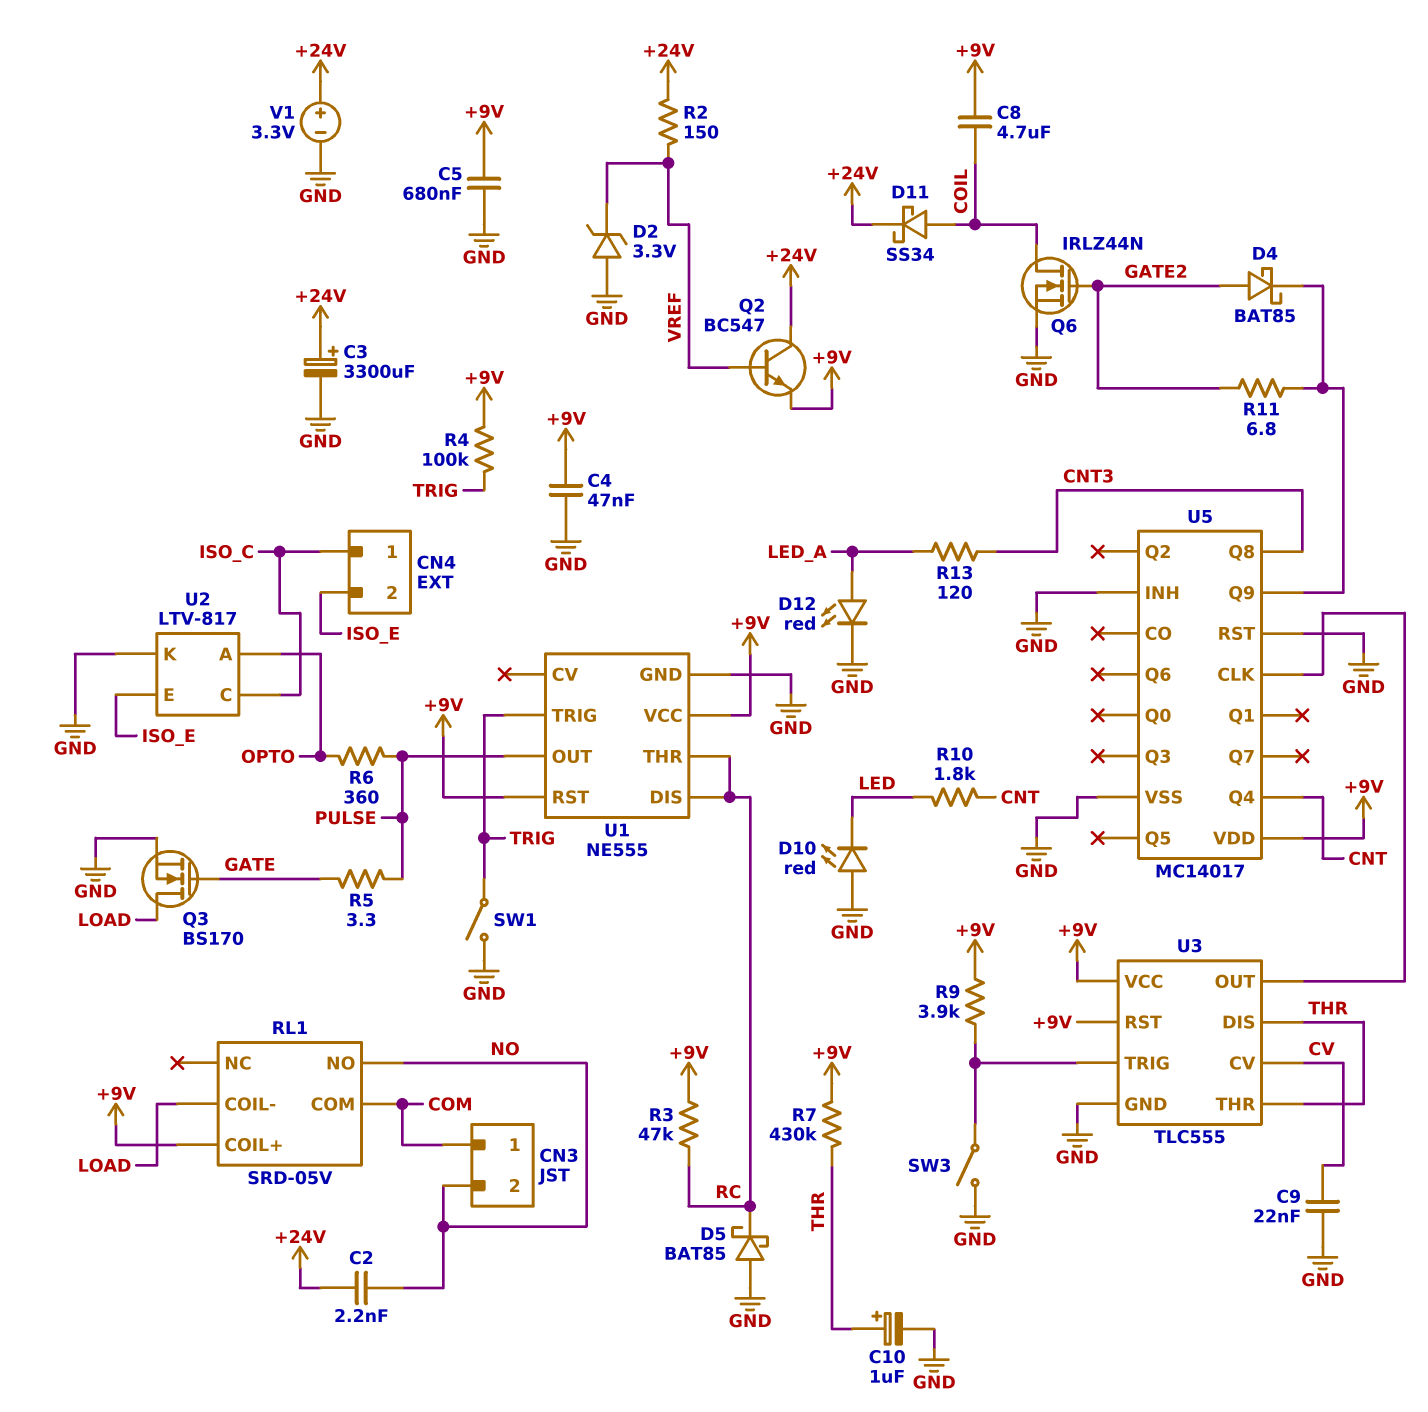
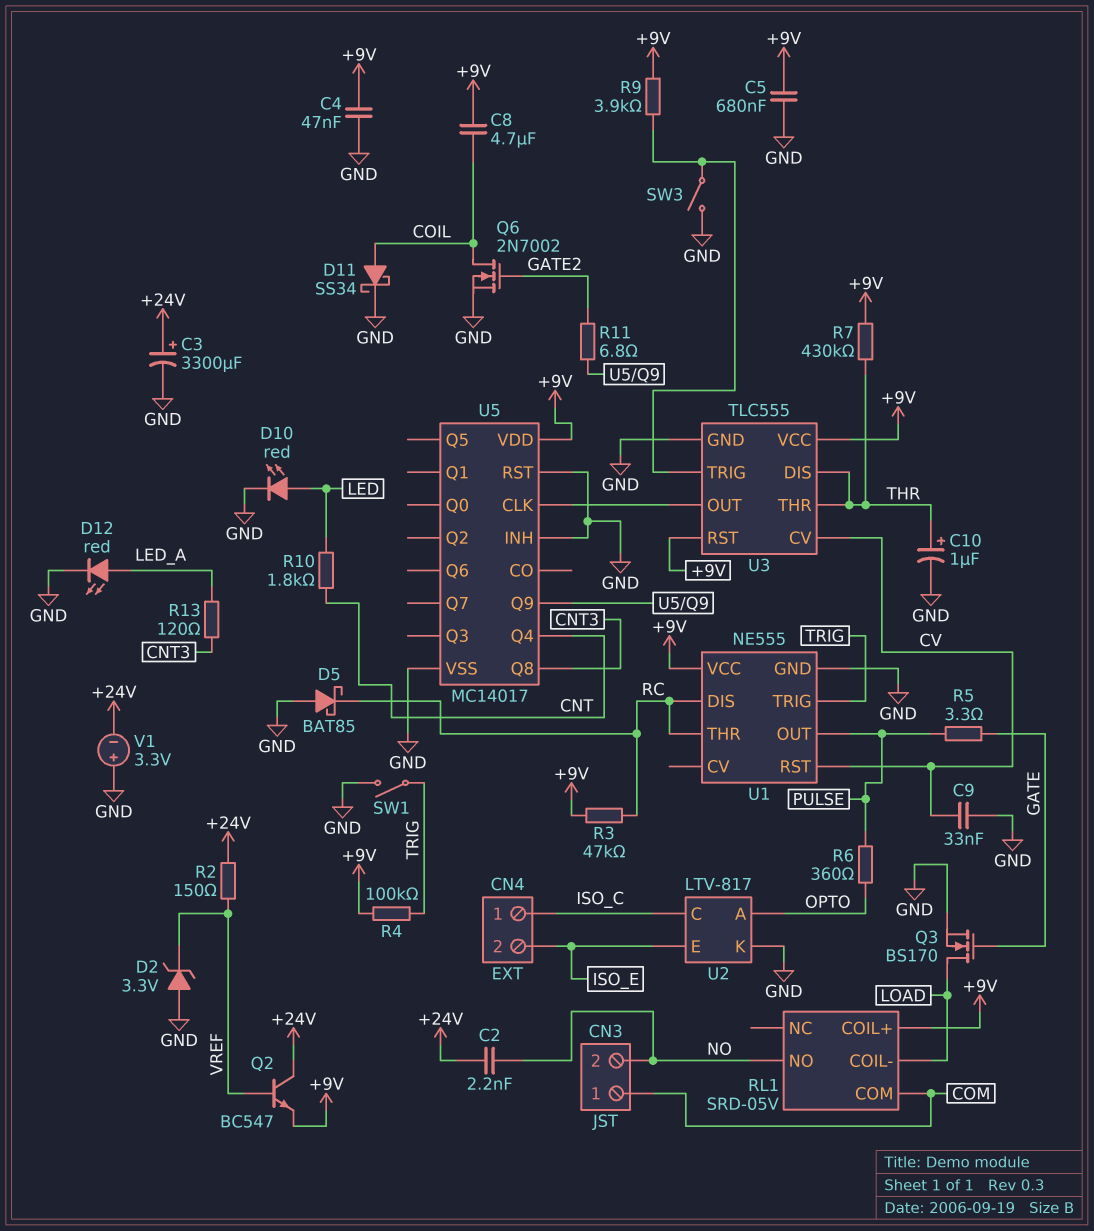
C9: 22nF (CV, GND) -> 33nF (CV, GND)
D4: schottky BAT85 (A GATE2, K U5/Q9) -> none
D10: LED red (A GND, K LED) -> LED red (A LED, K GND)
D11: schottky SS34 (A COIL, K +24V) -> schottky SS34 (A COIL, K GND)
Q6: NMOS IRLZ44N (G GATE2, D COIL, S GND) -> NMOS 2N7002 (G GATE2, D COIL, S GND)
U1 pin RST: +9V -> CV
V1: 3.3V (plus +24V, minus GND) -> 3.3V (plus GND, minus +24V)

